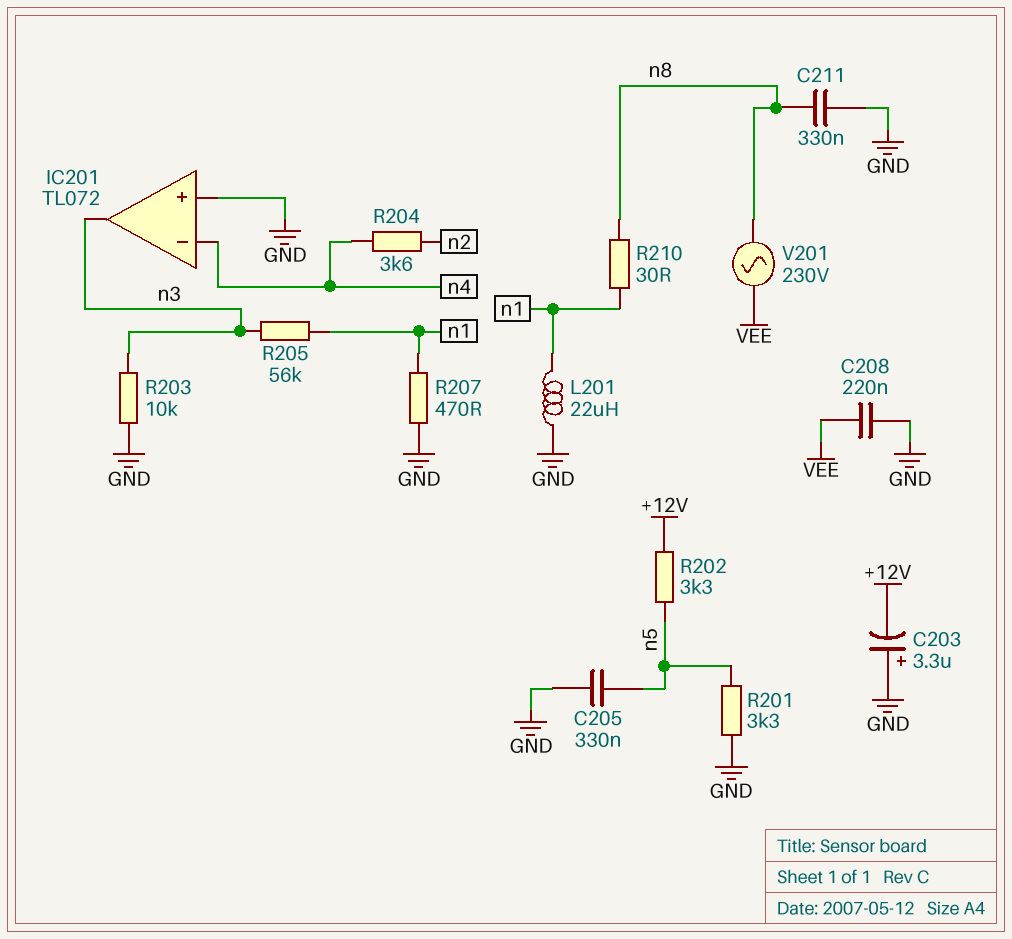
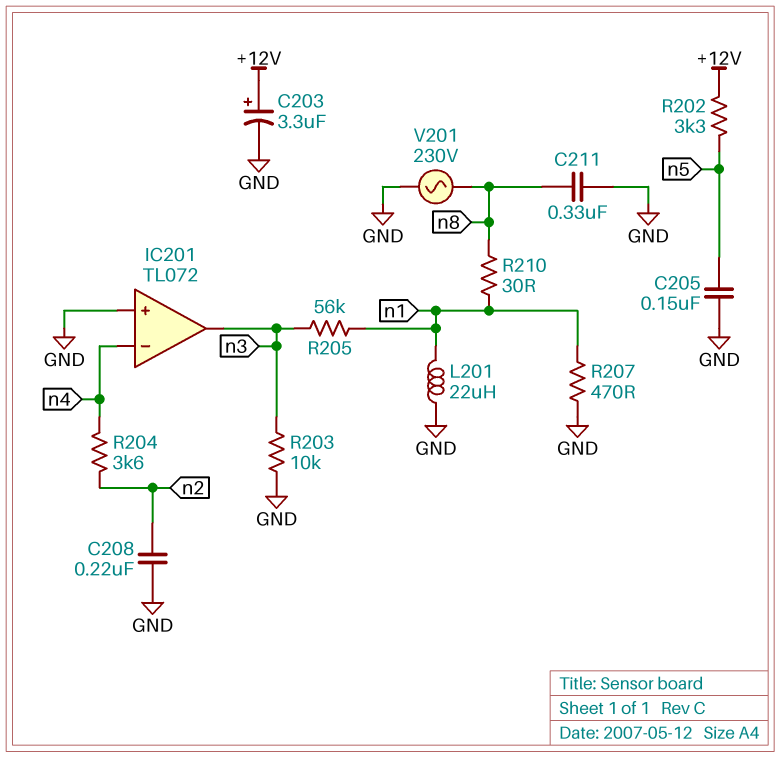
C203: 3.3uF (plus GND, minus +12V) -> 3.3uF (plus +12V, minus GND)
C205: 330nF (GND, n5) -> 150nF (GND, n5)
C208: 220nF (GND, VEE) -> 220nF (GND, n2)
R201: 3.3k (GND, n5) -> none
V201: AC 230V (VEE, n8) -> AC 230V (GND, n8)

